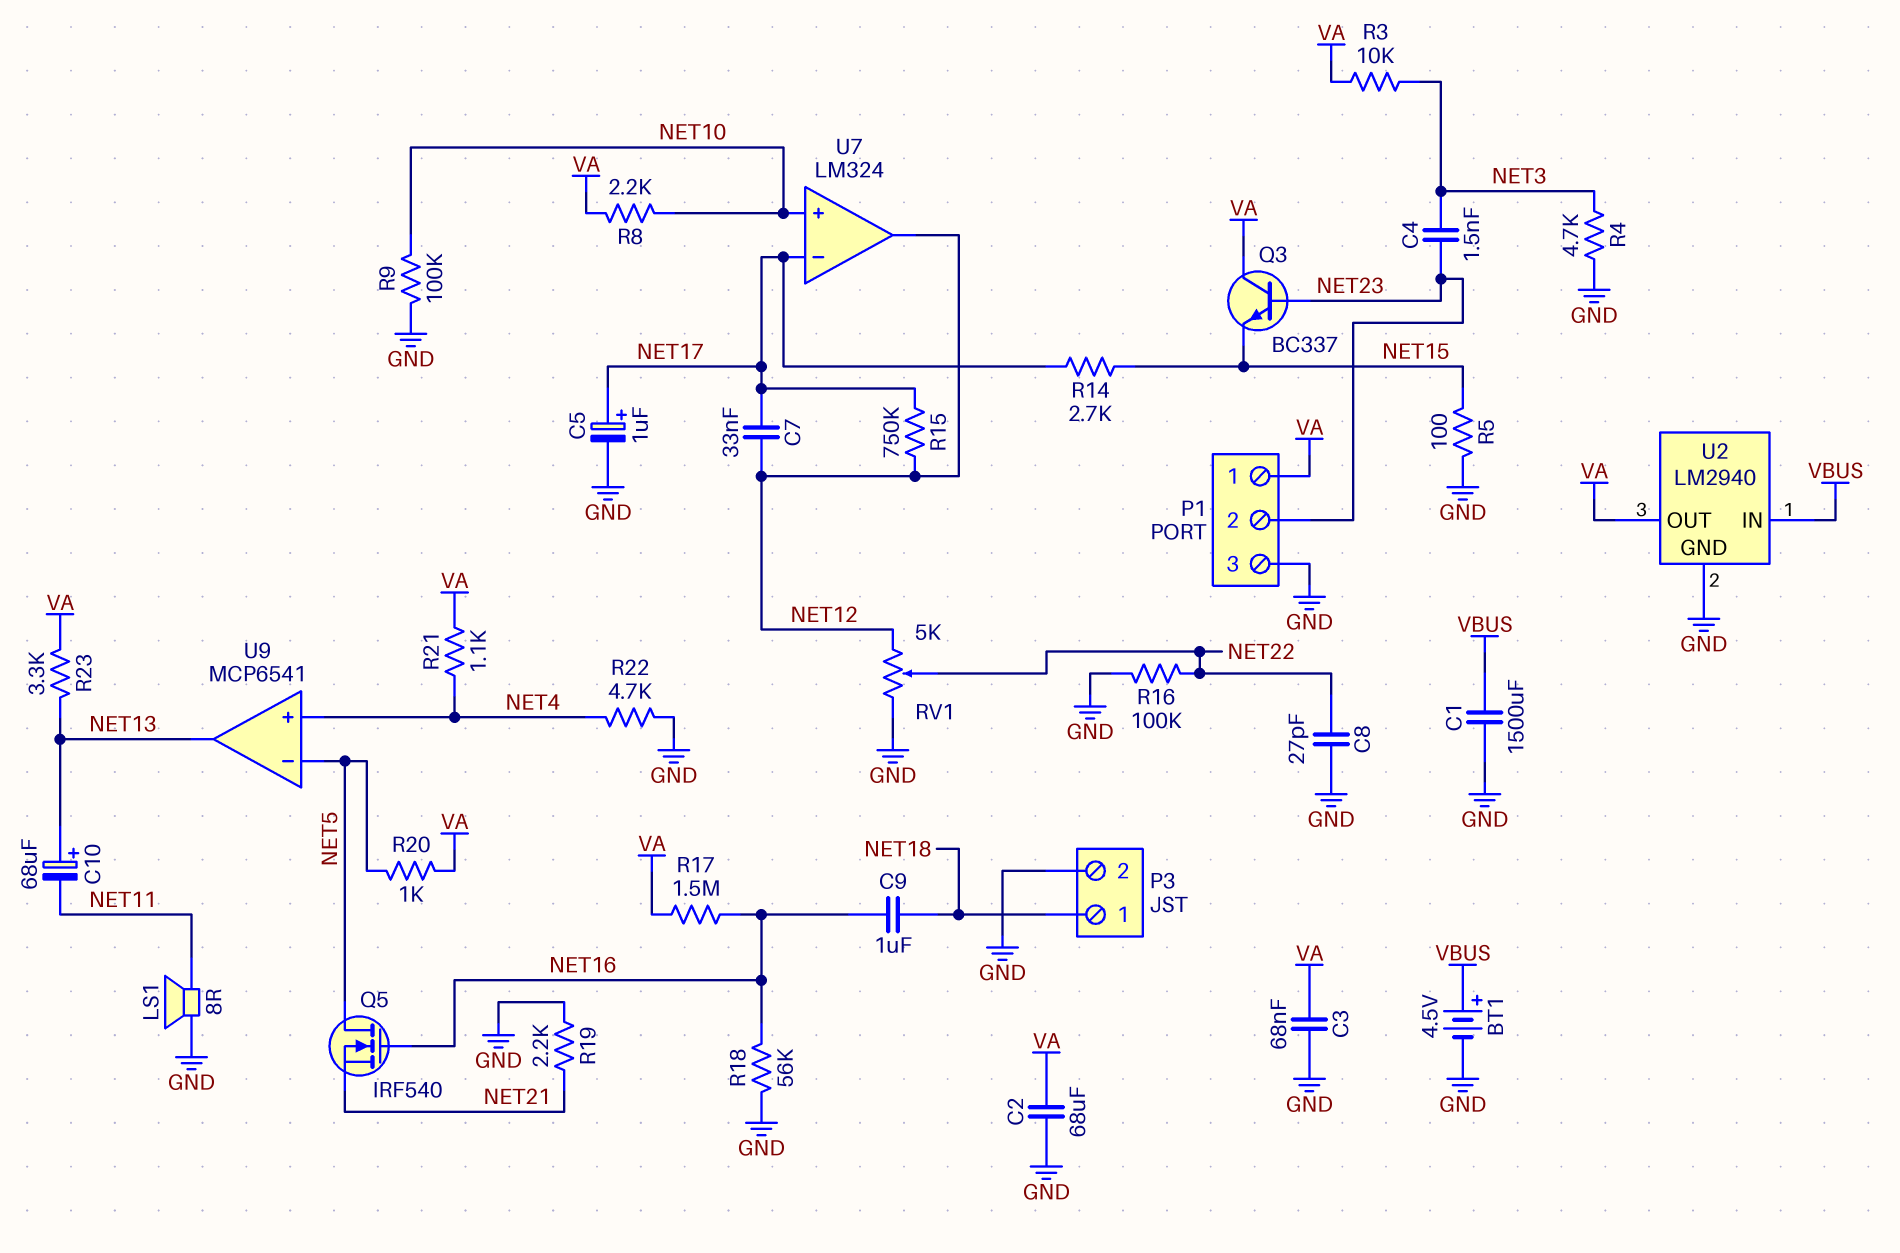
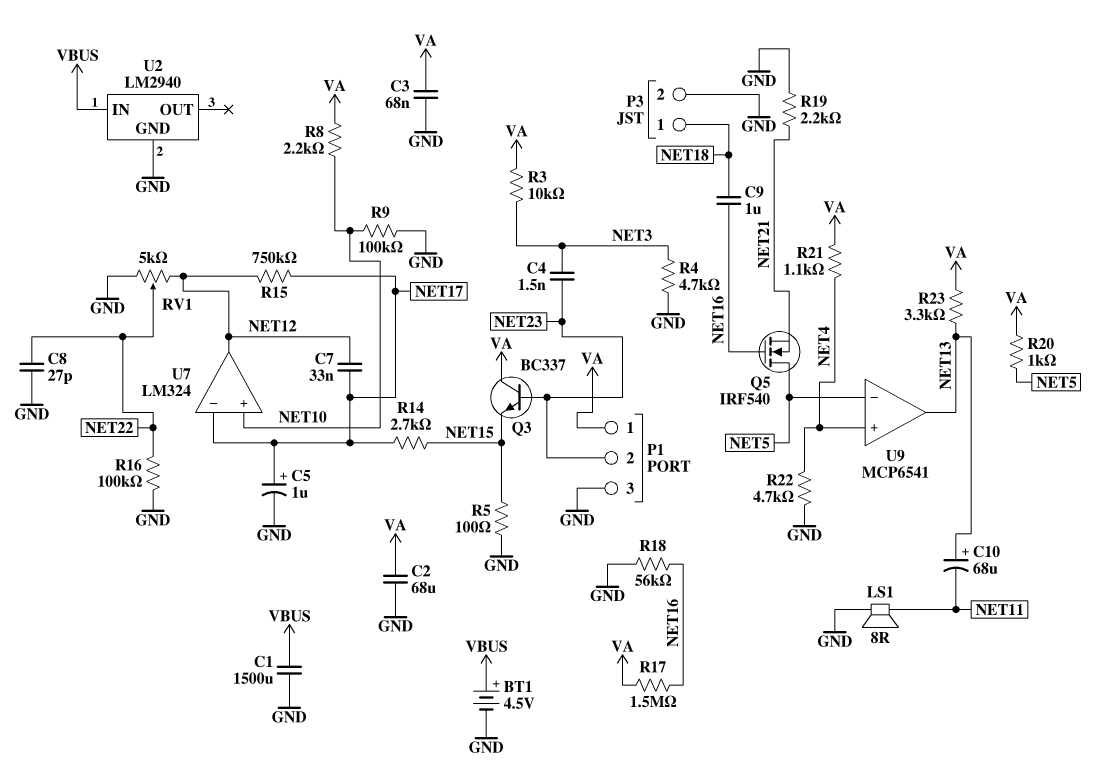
U2 pin OUT: VA -> none

